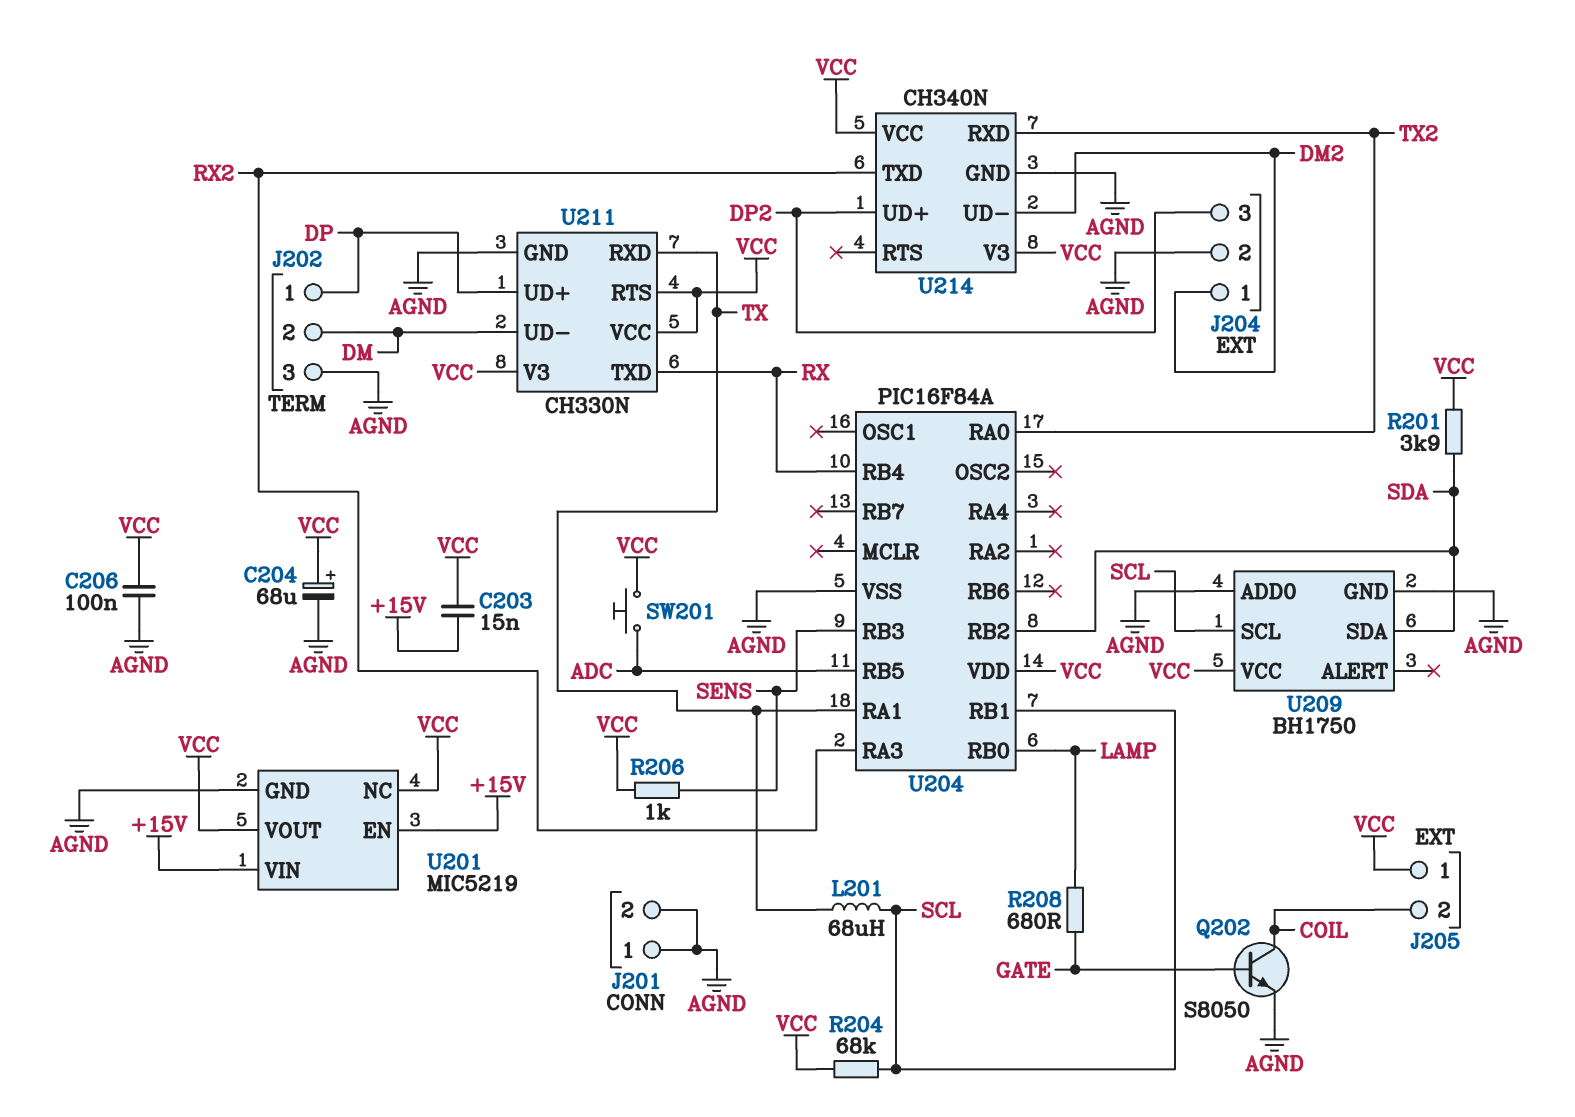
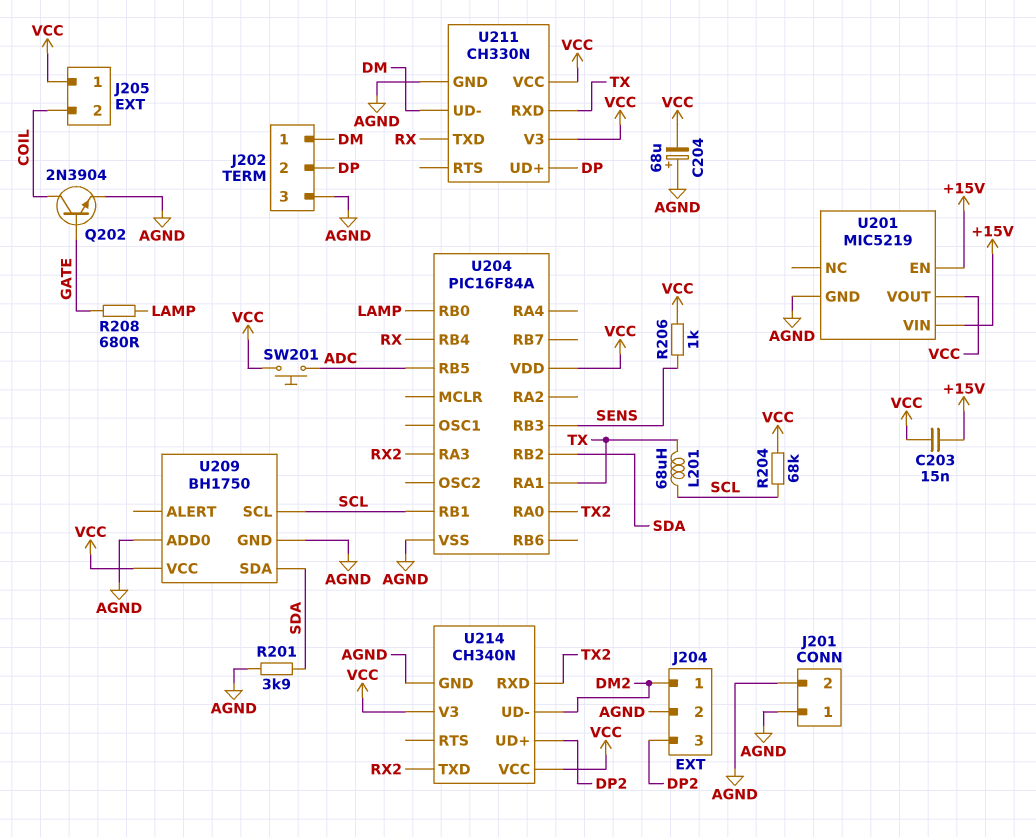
C204: 68uF (plus VCC, minus AGND) -> 68uF (plus AGND, minus VCC)
C206: 100nF (AGND, VCC) -> none
J202 pin 1: DP -> DM
J202 pin 2: DM -> DP
Q202: NPN S8050 (B GATE, C COIL, E AGND) -> NPN 2N3904 (B GATE, C COIL, E AGND)
R201: 3.9k (SDA, VCC) -> 3.9k (AGND, SDA)
U201 pin NC: VCC -> none
U211 pin RTS: VCC -> none

